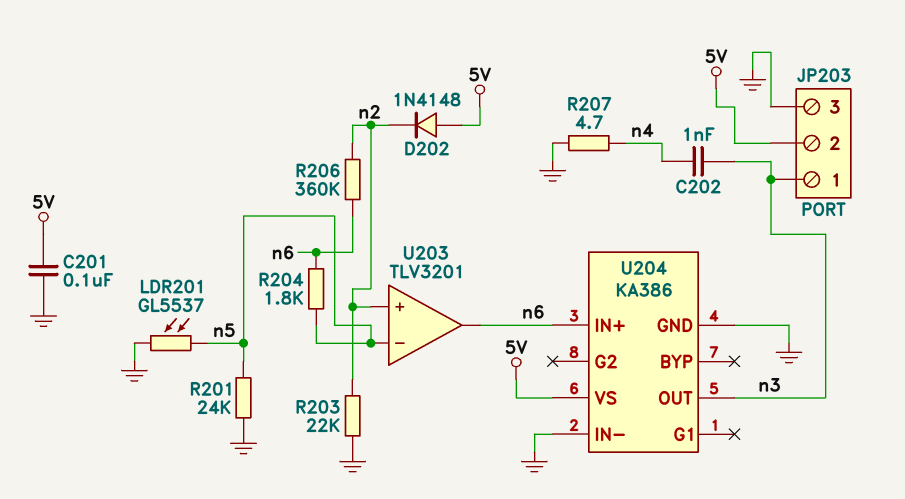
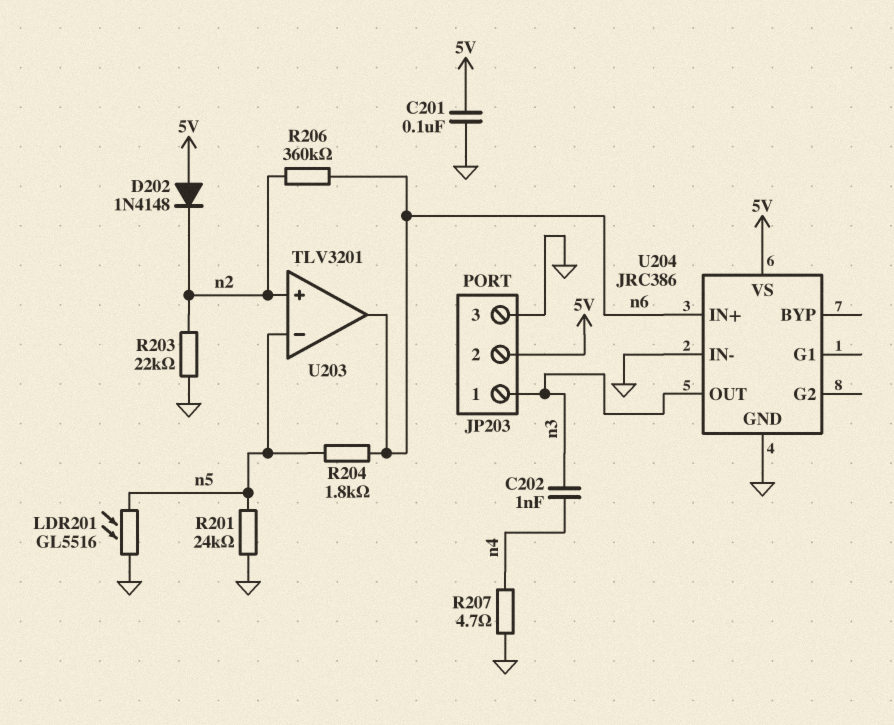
LDR201: GL5537 (GND, n5) -> GL5516 (GND, n5)
U204: KA386 -> JRC386

